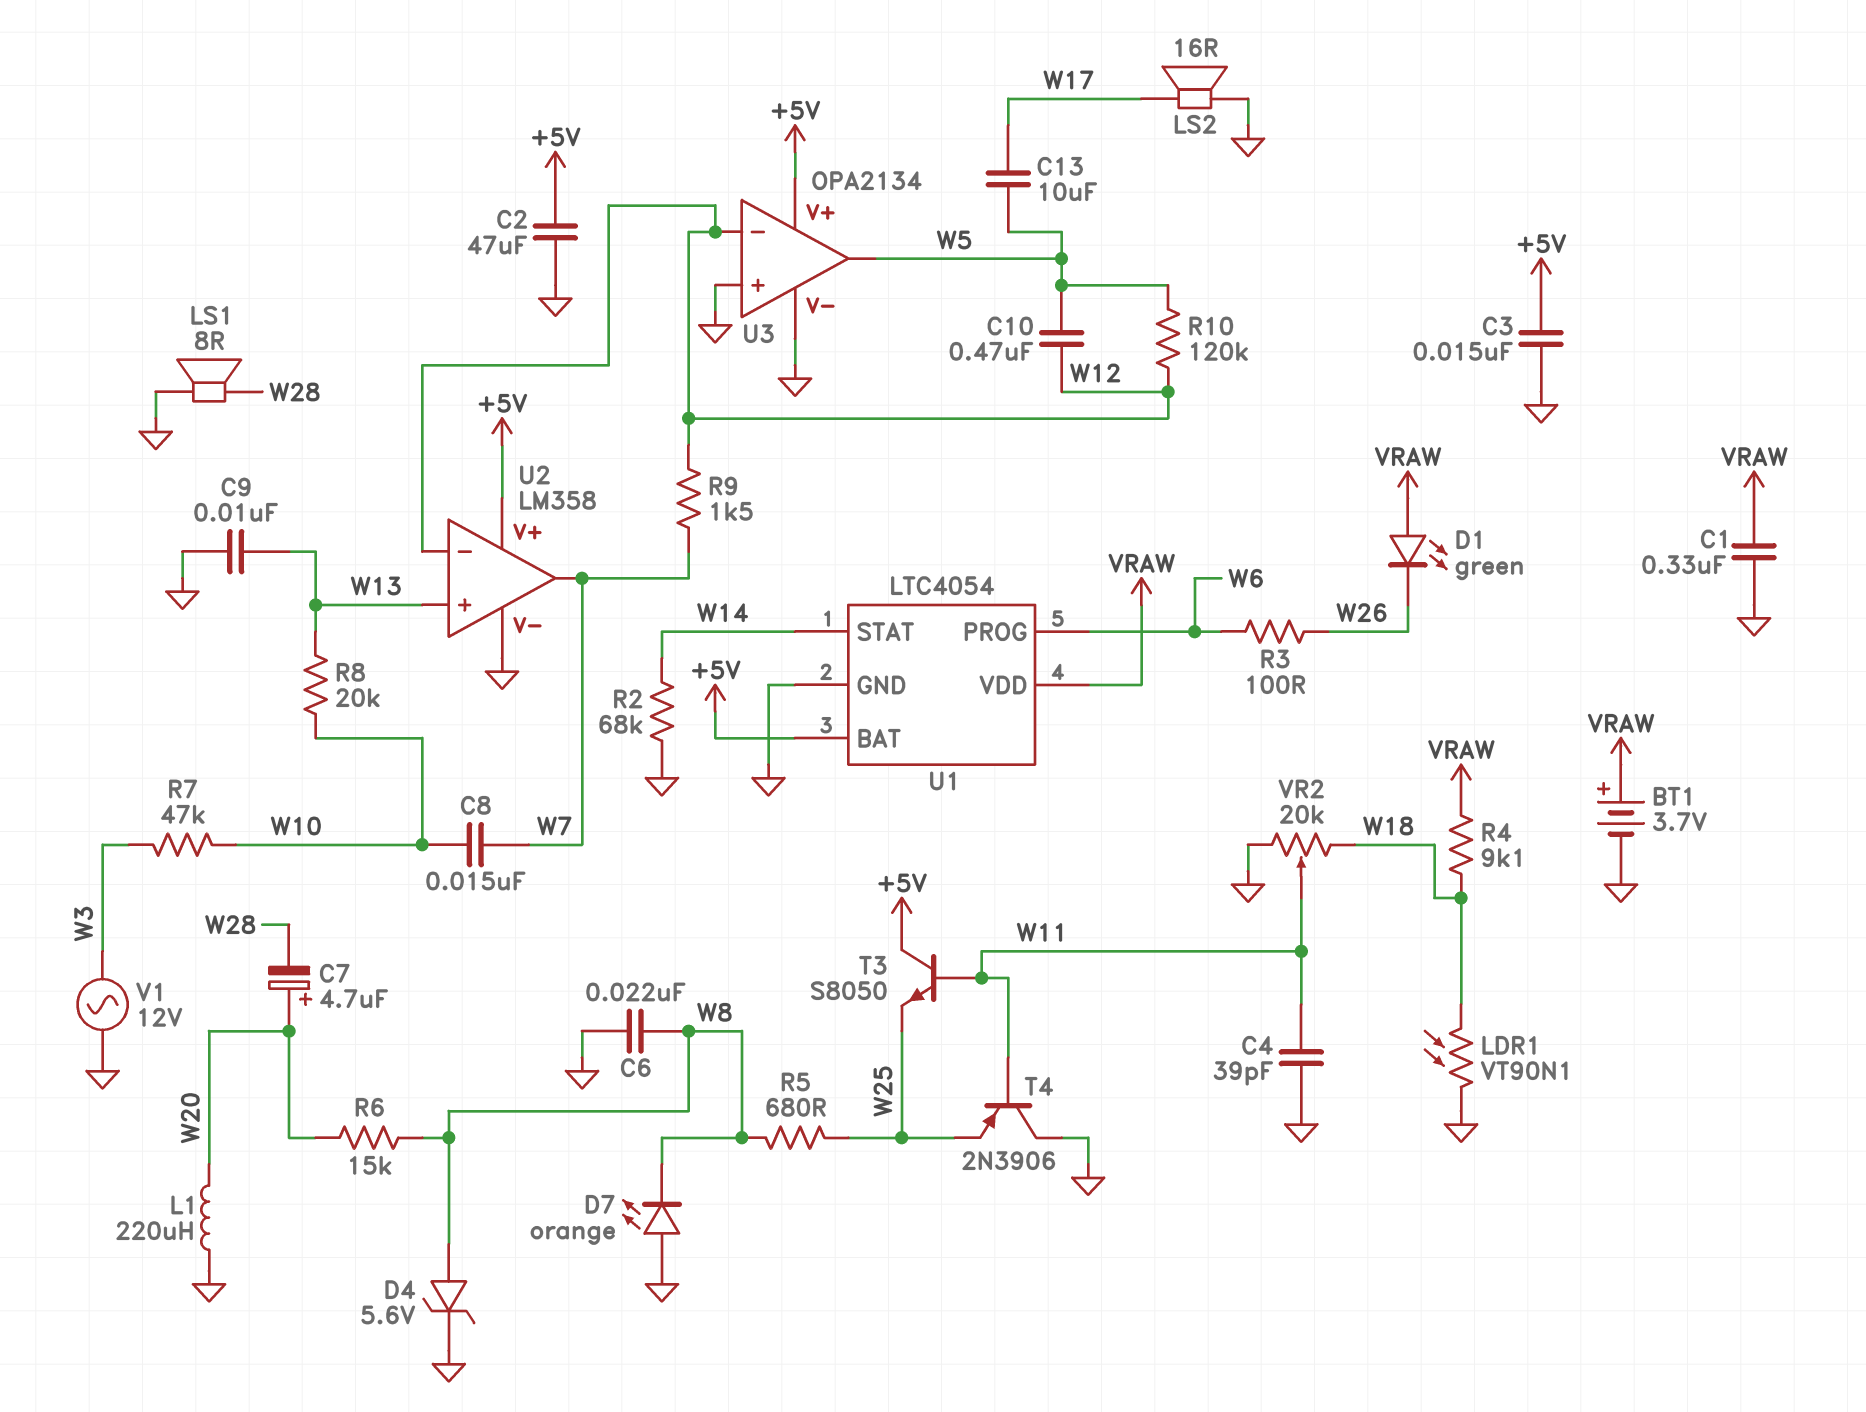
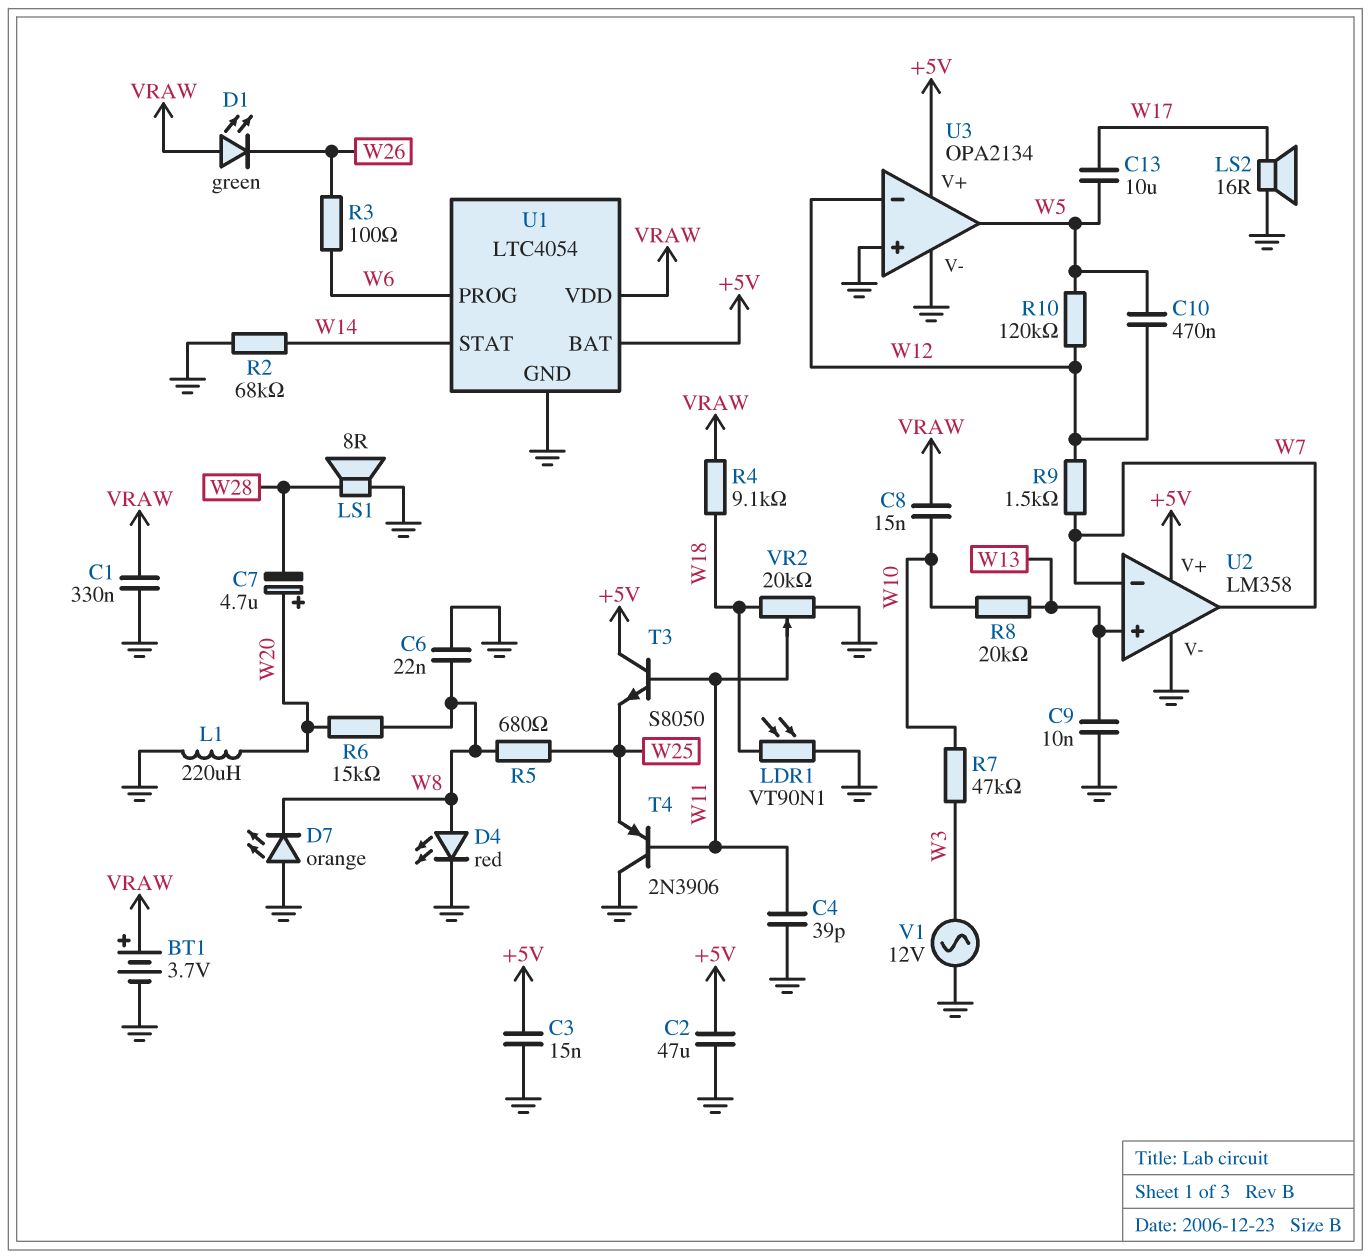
C8: 15nF (W7, W10) -> 15nF (VRAW, W10)
D4: zener 5.6V (A W8, K GND) -> LED red (A W8, K GND)
U2 pin in-: W12 -> W7

